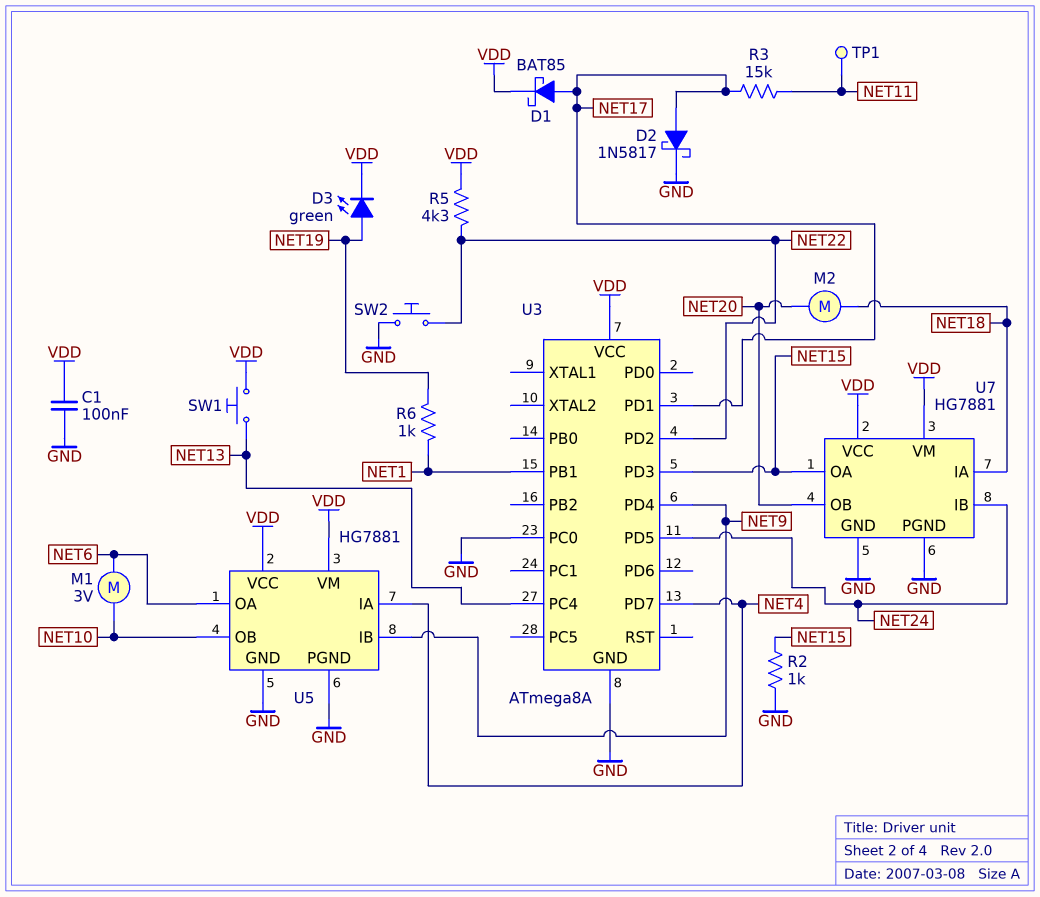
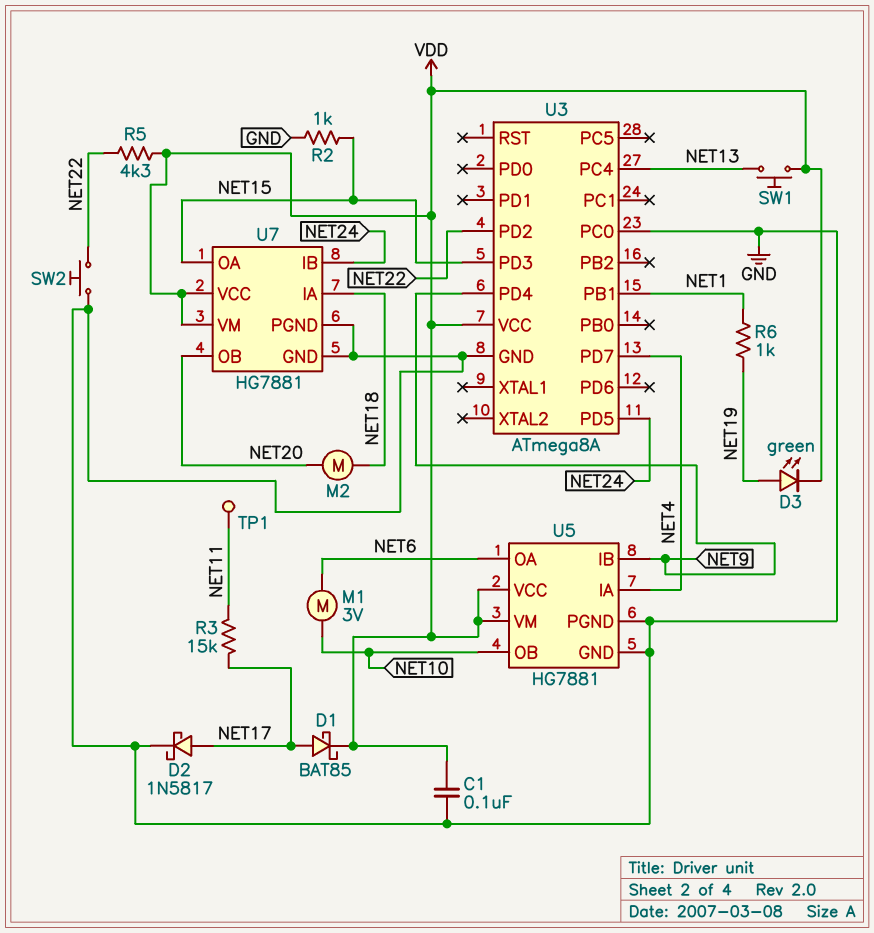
U3 pin PD1: NET17 -> none

